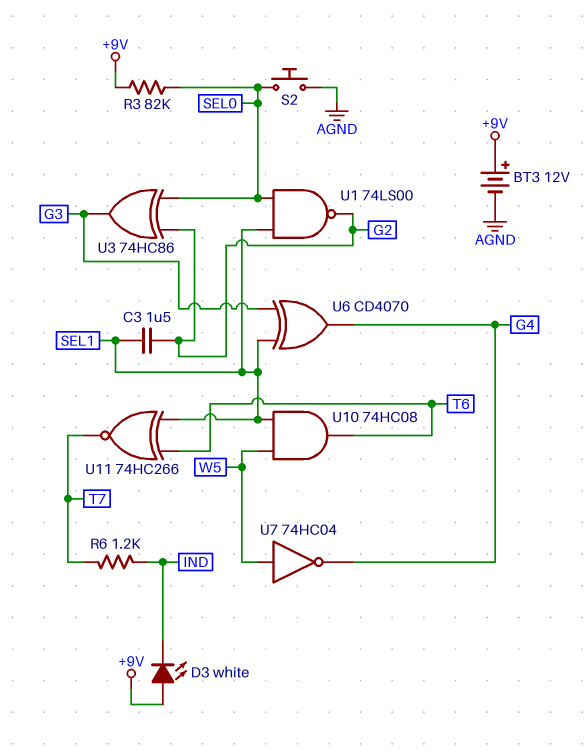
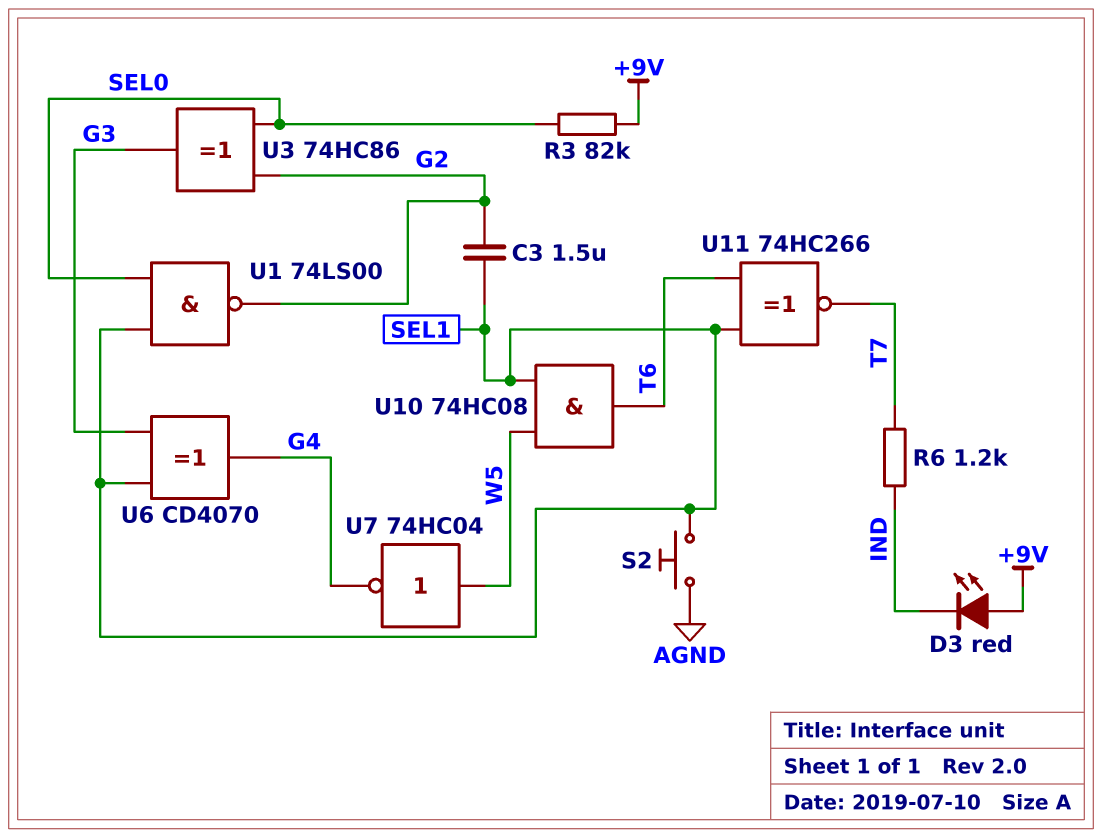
BT3: 12V (plus +9V, minus AGND) -> none
D3: LED white (A +9V, K IND) -> LED red (A +9V, K IND)
S2: button (AGND, SEL0) -> button (AGND, SEL1)

